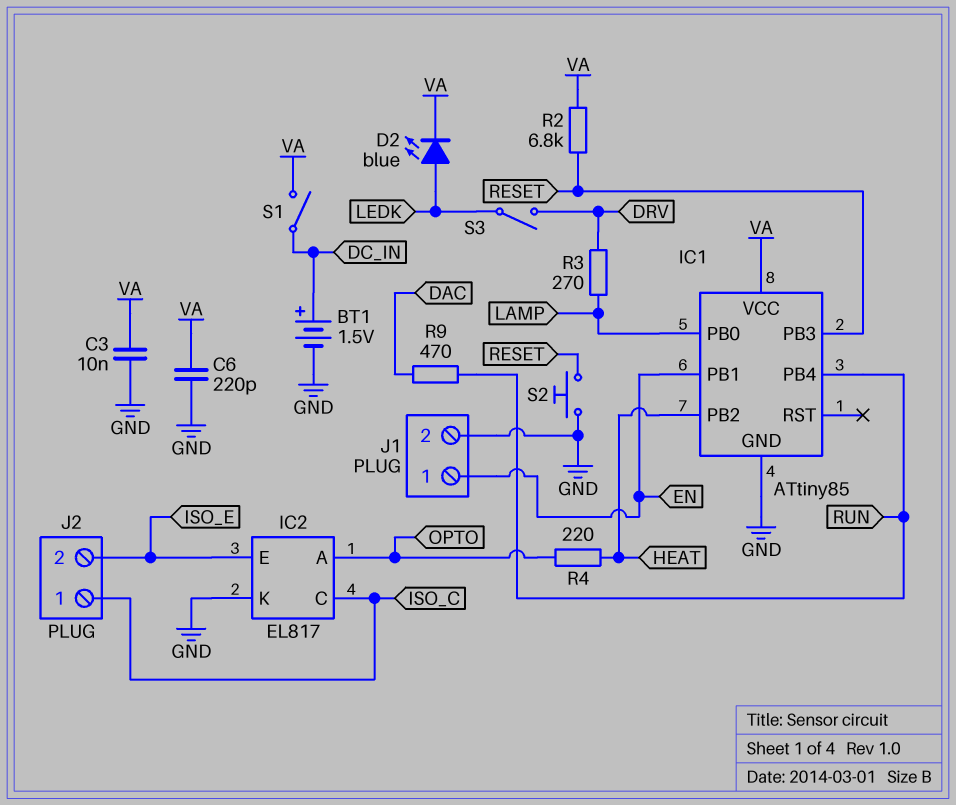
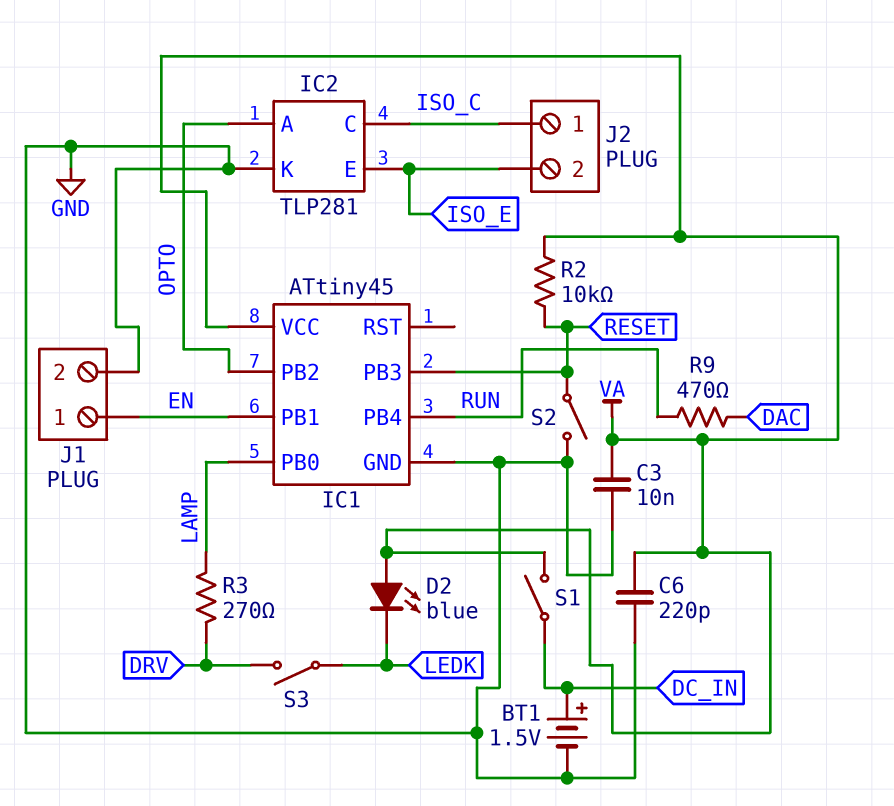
D2: LED blue (A LEDK, K VA) -> LED blue (A VA, K LEDK)
IC1: ATtiny85 -> ATtiny45
IC1 pin PB2: HEAT -> OPTO
IC2: EL817 -> TLP281
R2: 6.8k (RESET, VA) -> 10k (RESET, VA)
R4: 220 (HEAT, OPTO) -> none
S2: button (GND, RESET) -> switch (GND, RESET)

